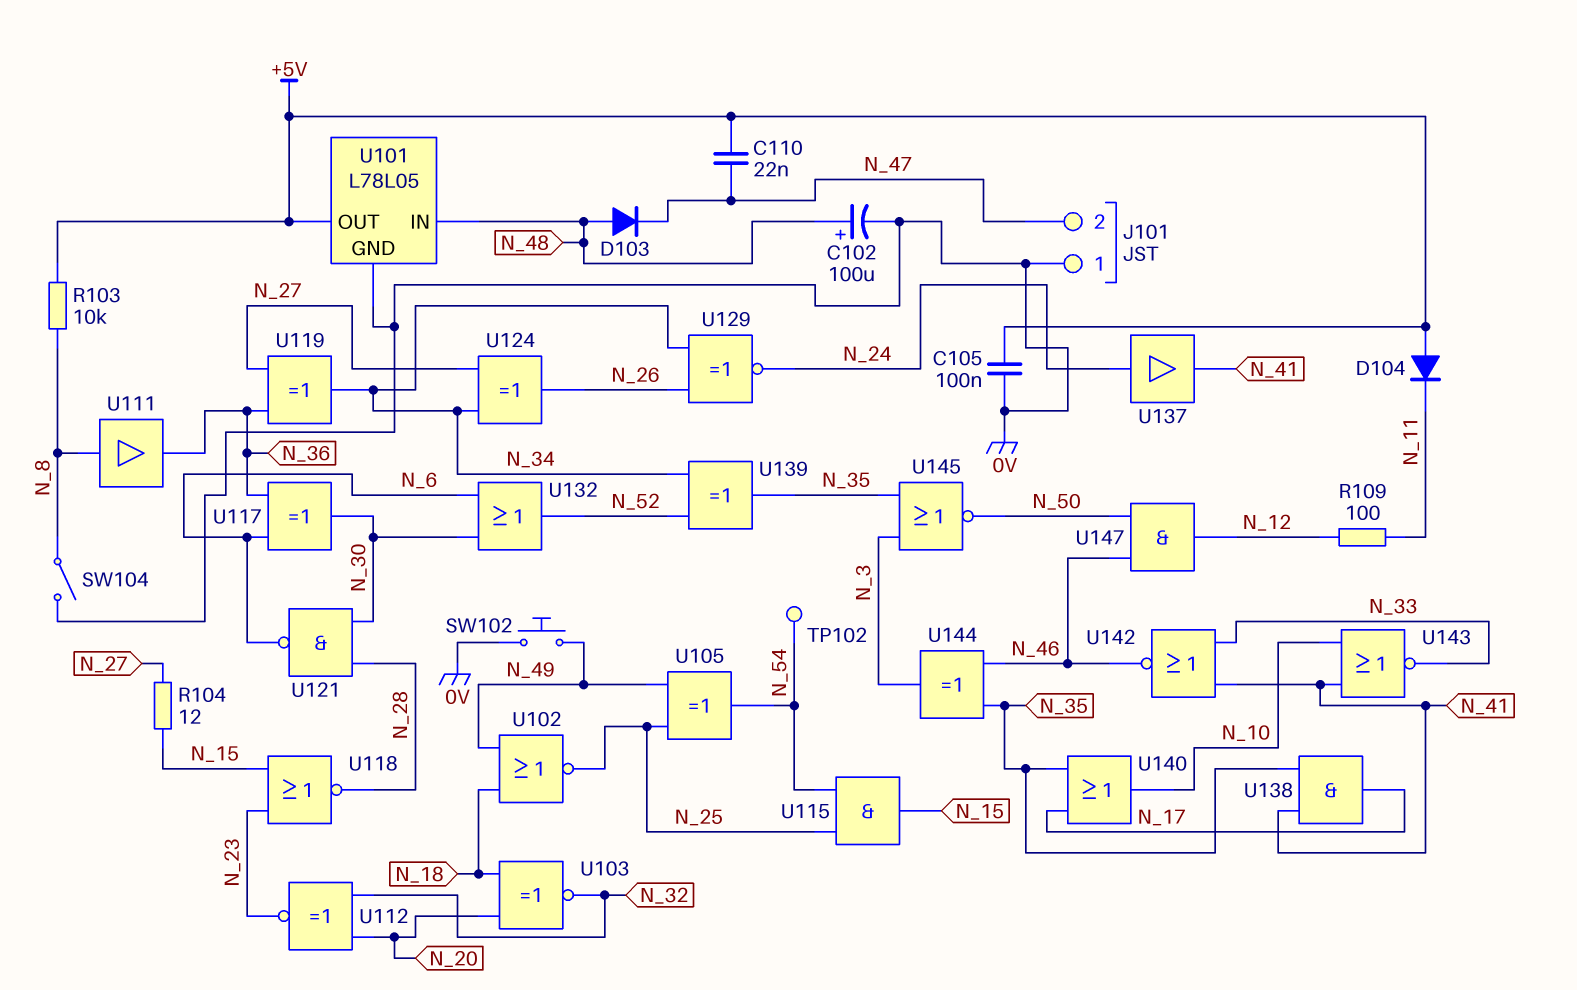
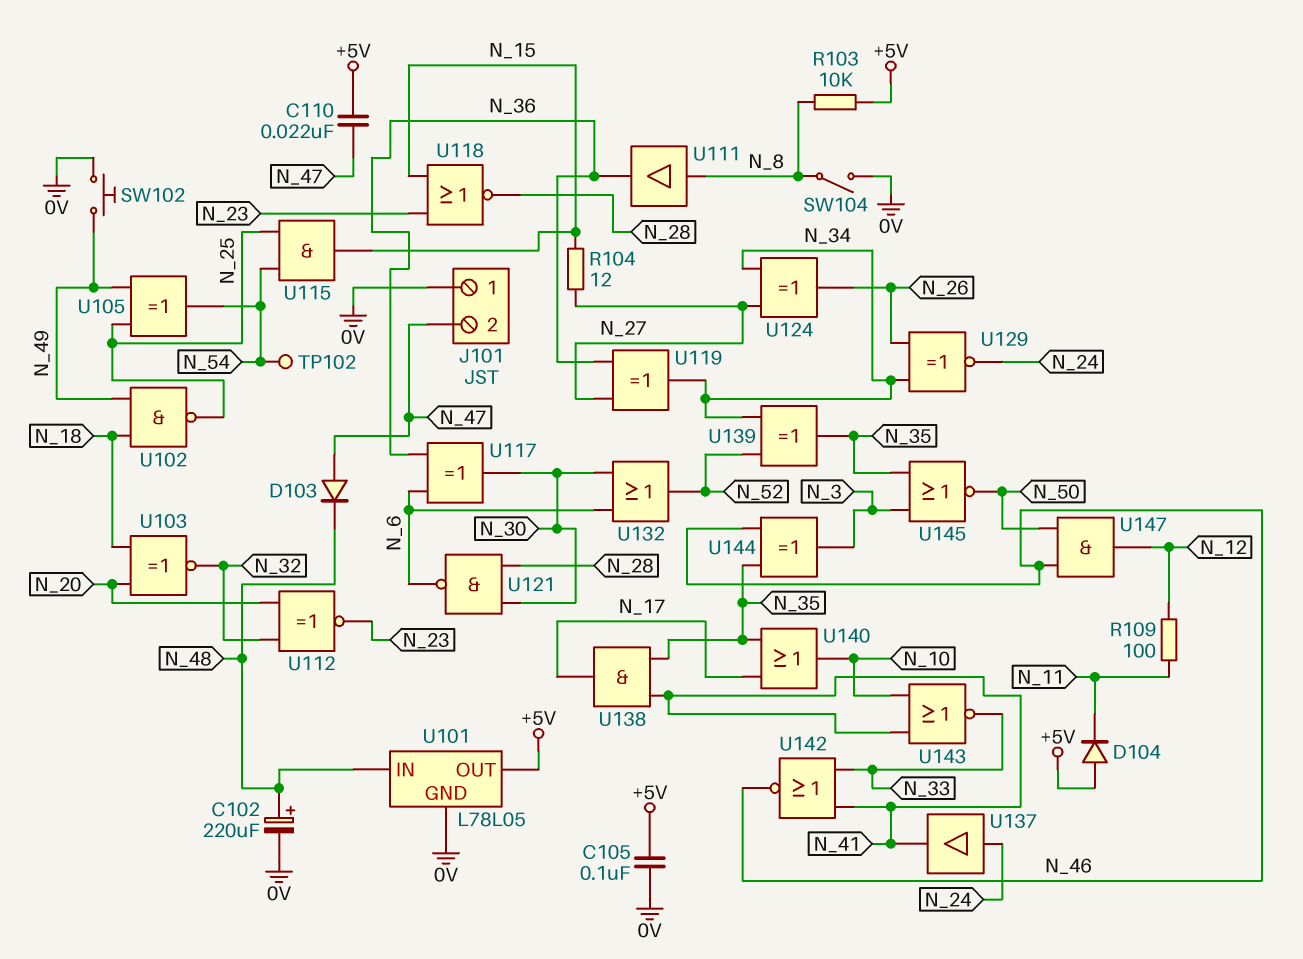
C102: 100uF (plus N_48, minus 0V) -> 220uF (plus N_48, minus 0V)
D103: diode (A N_48, K N_47) -> diode (A N_47, K N_48)
U102: NOR (in N_18, in N_49, out N_25) -> NAND (in N_18, in N_49, out N_25)

